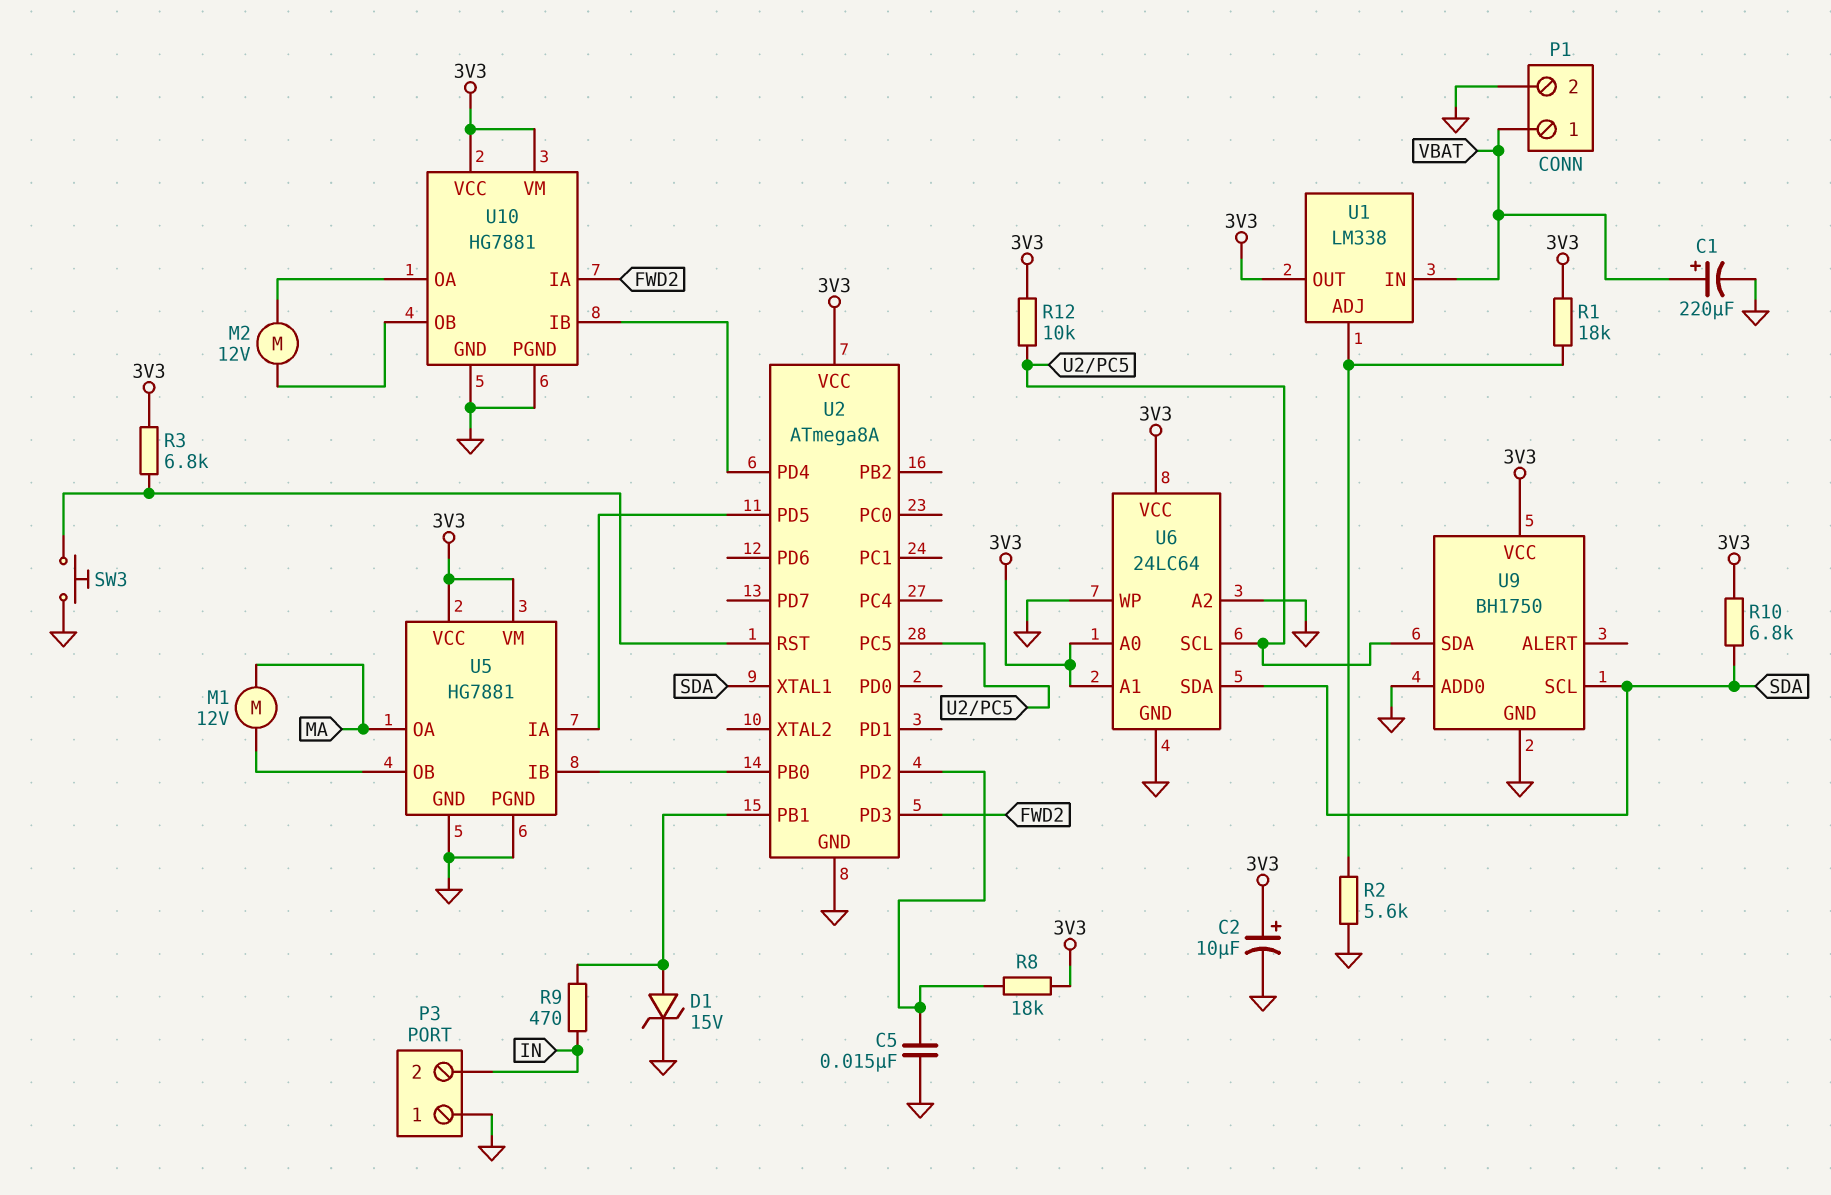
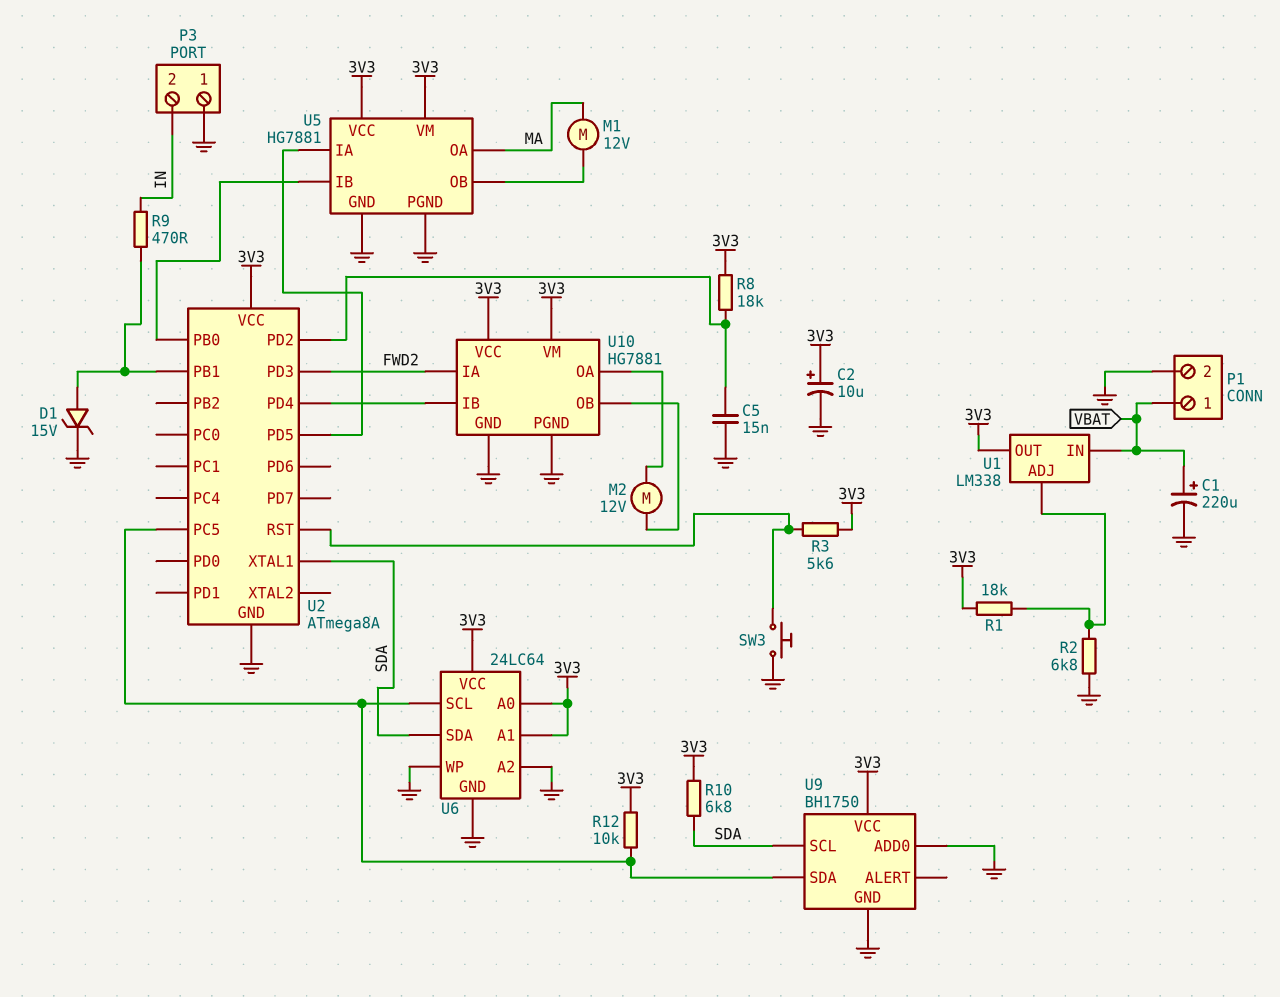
R2: 5.6k (GND, U1/ADJ) -> 6.8k (GND, U1/ADJ)
R3: 6.8k (3V3, U2/RST) -> 5.6k (3V3, U2/RST)

